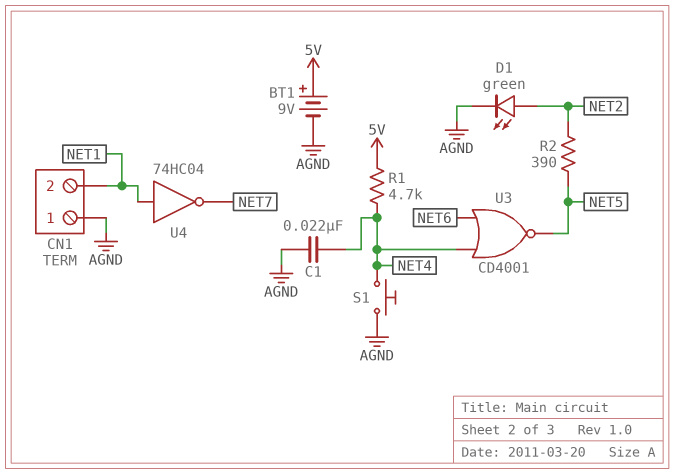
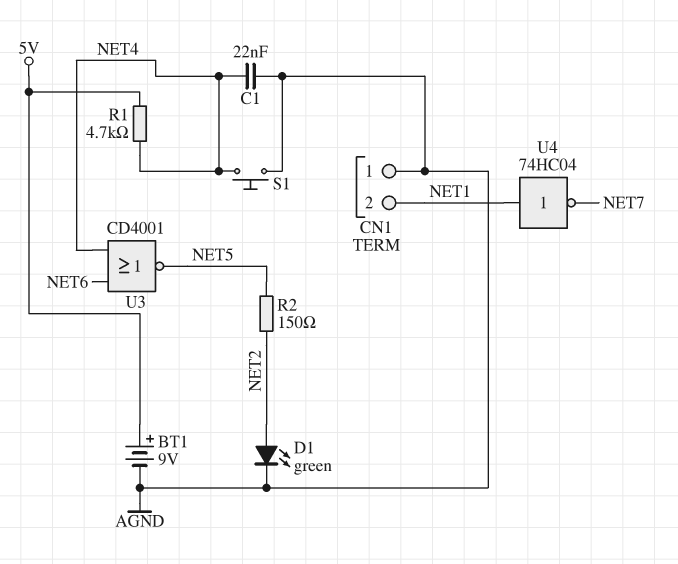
R2: 390 (NET2, NET5) -> 150 (NET2, NET5)

